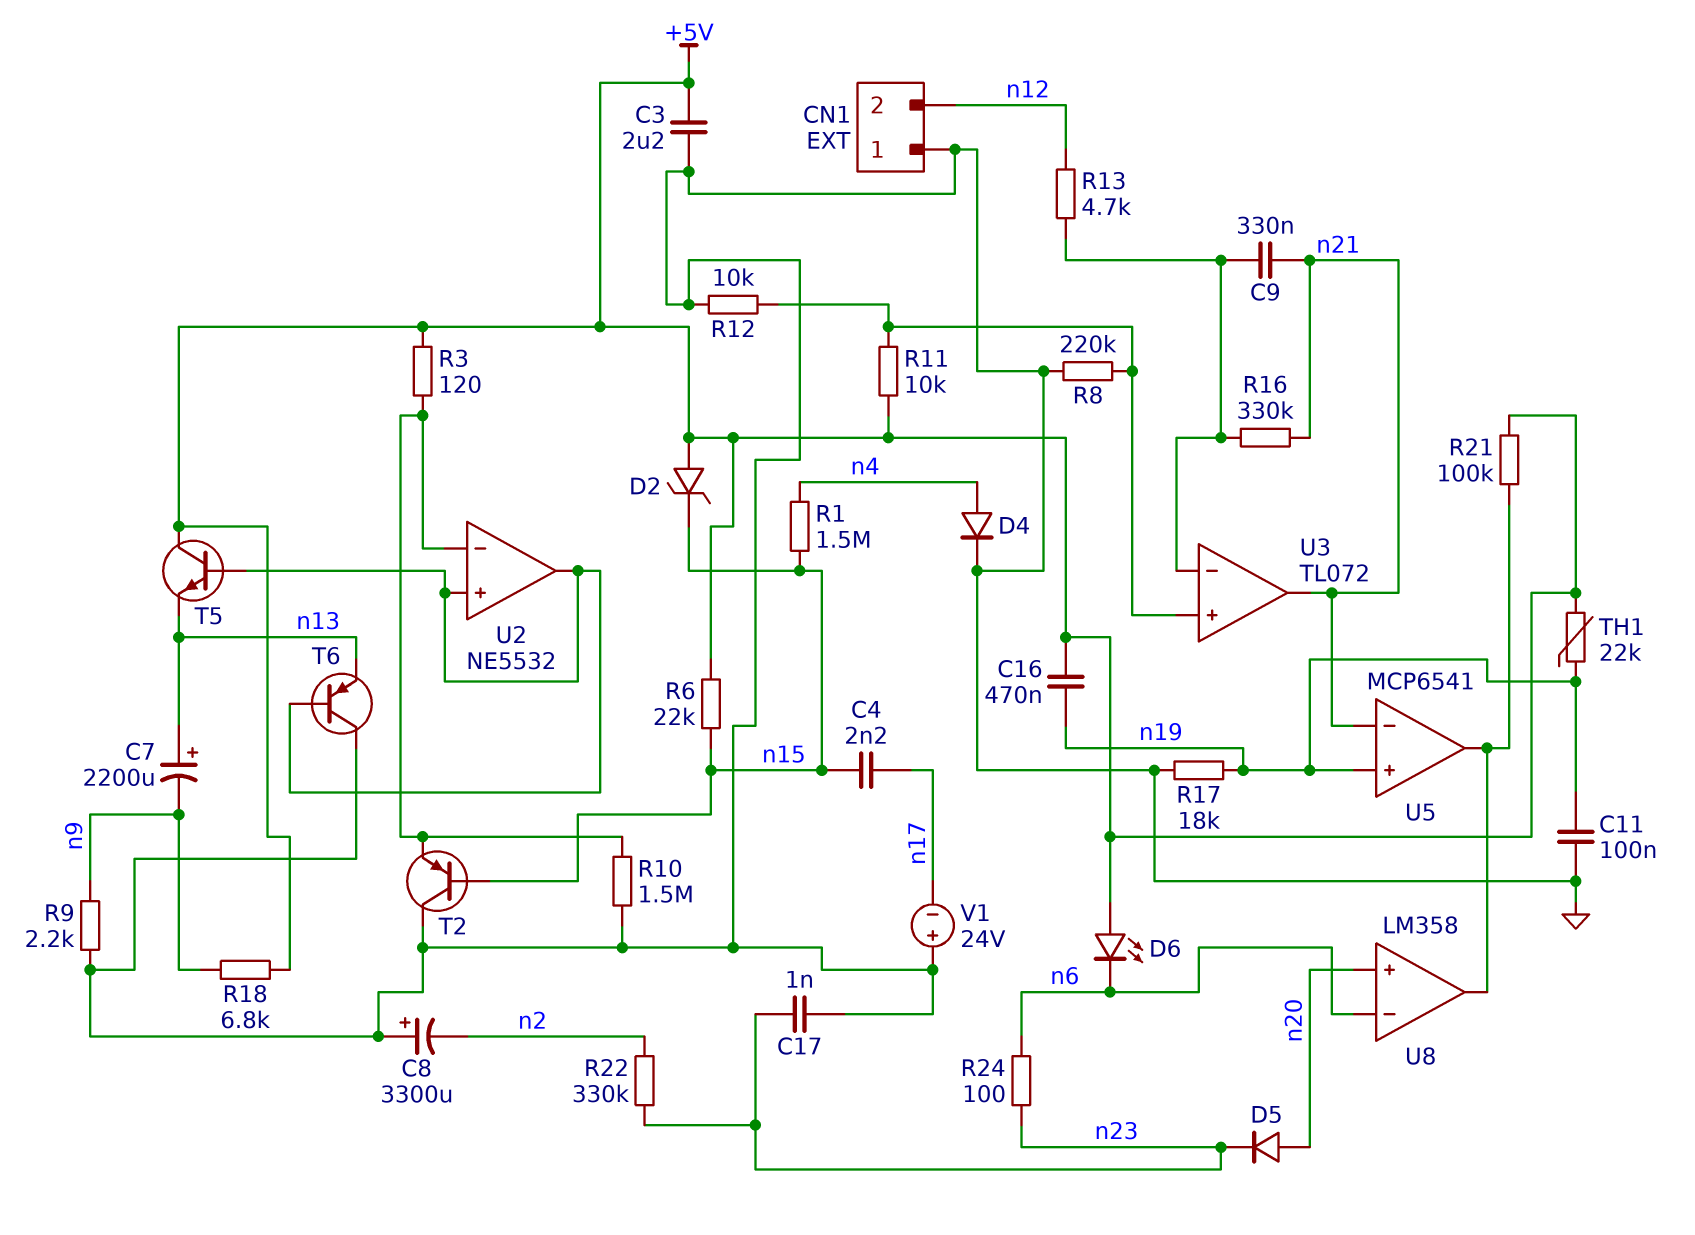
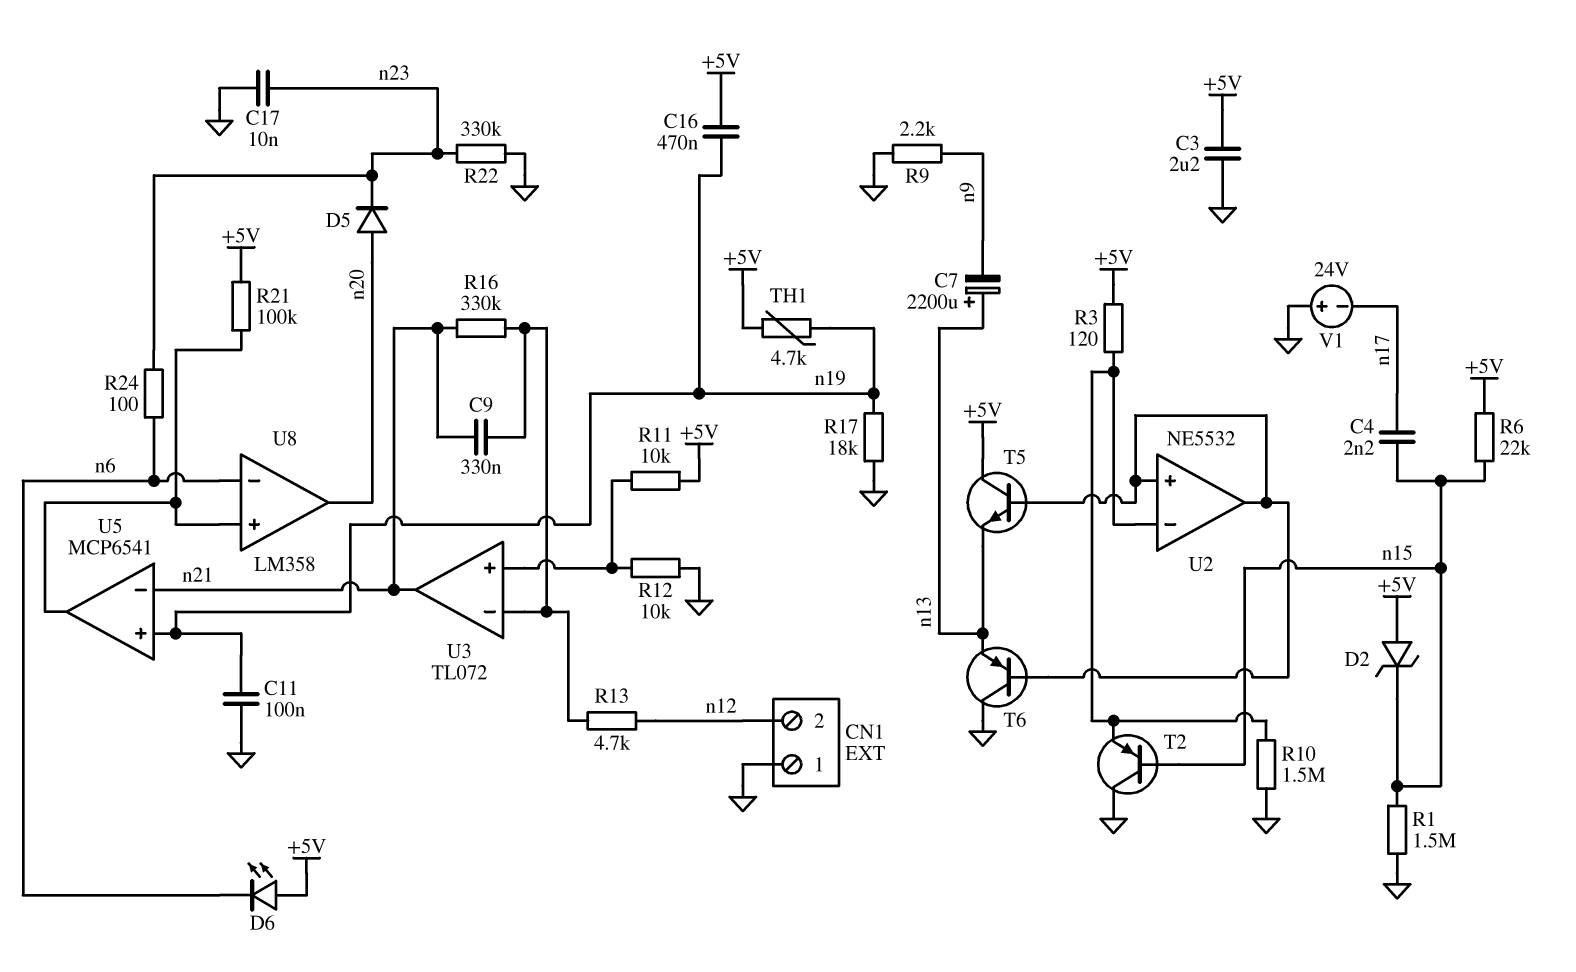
C8: 3300uF (plus GND, minus n2) -> none
C17: 1nF (GND, n23) -> 10nF (GND, n23)
D4: diode (A n4, K GND) -> none
R1: 1.5M (n4, n15) -> 1.5M (GND, n15)
R8: 220k (GND, U3/in+) -> none
R18: 6.8k (+5V, n9) -> none
R22: 330k (n2, n23) -> 330k (GND, n23)
TH1: 22k (+5V, n19) -> 4.7k (+5V, n19)
U8 pin in+: n20 -> U5/out
U8 pin out: U5/out -> n20

